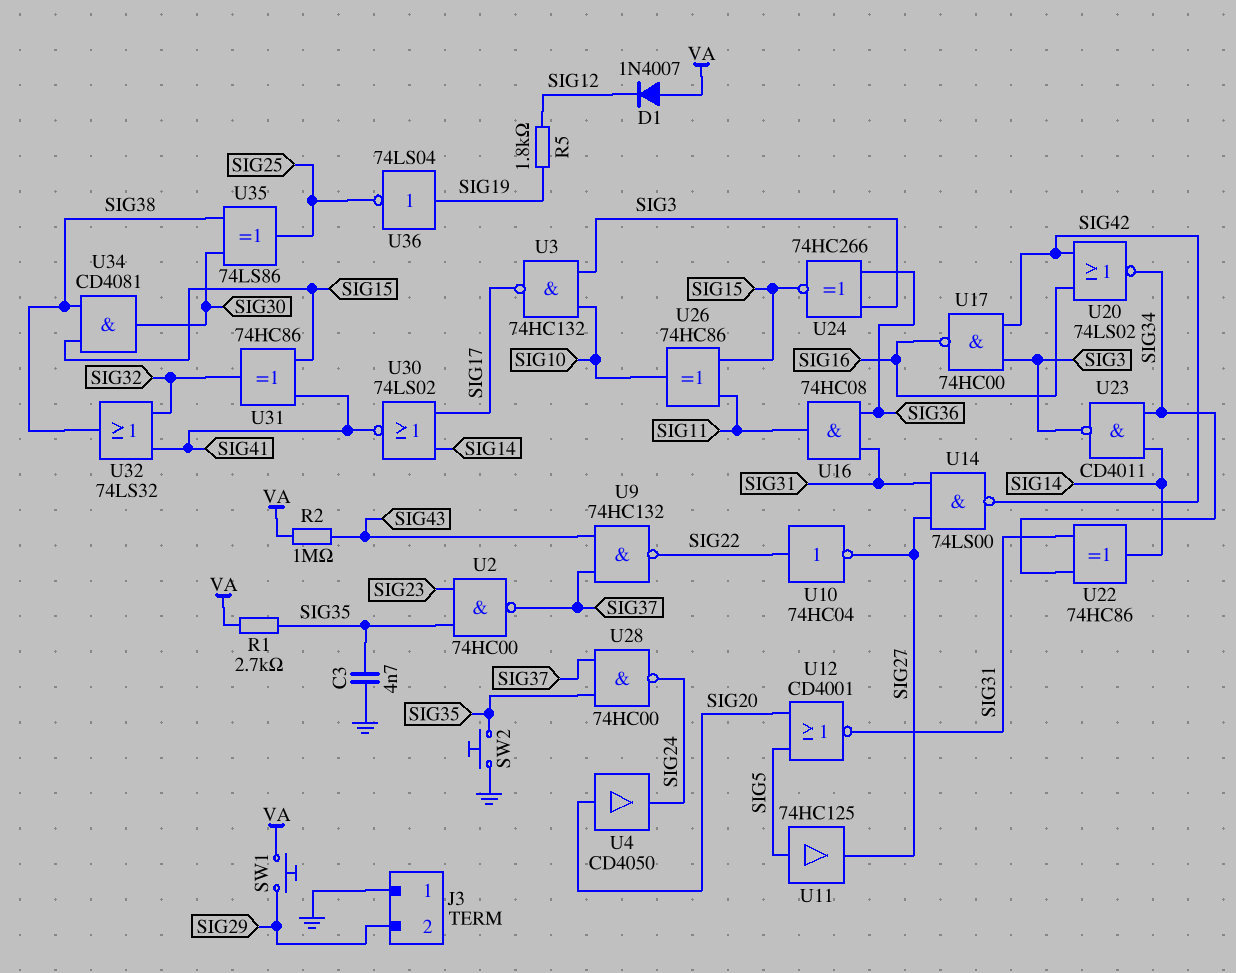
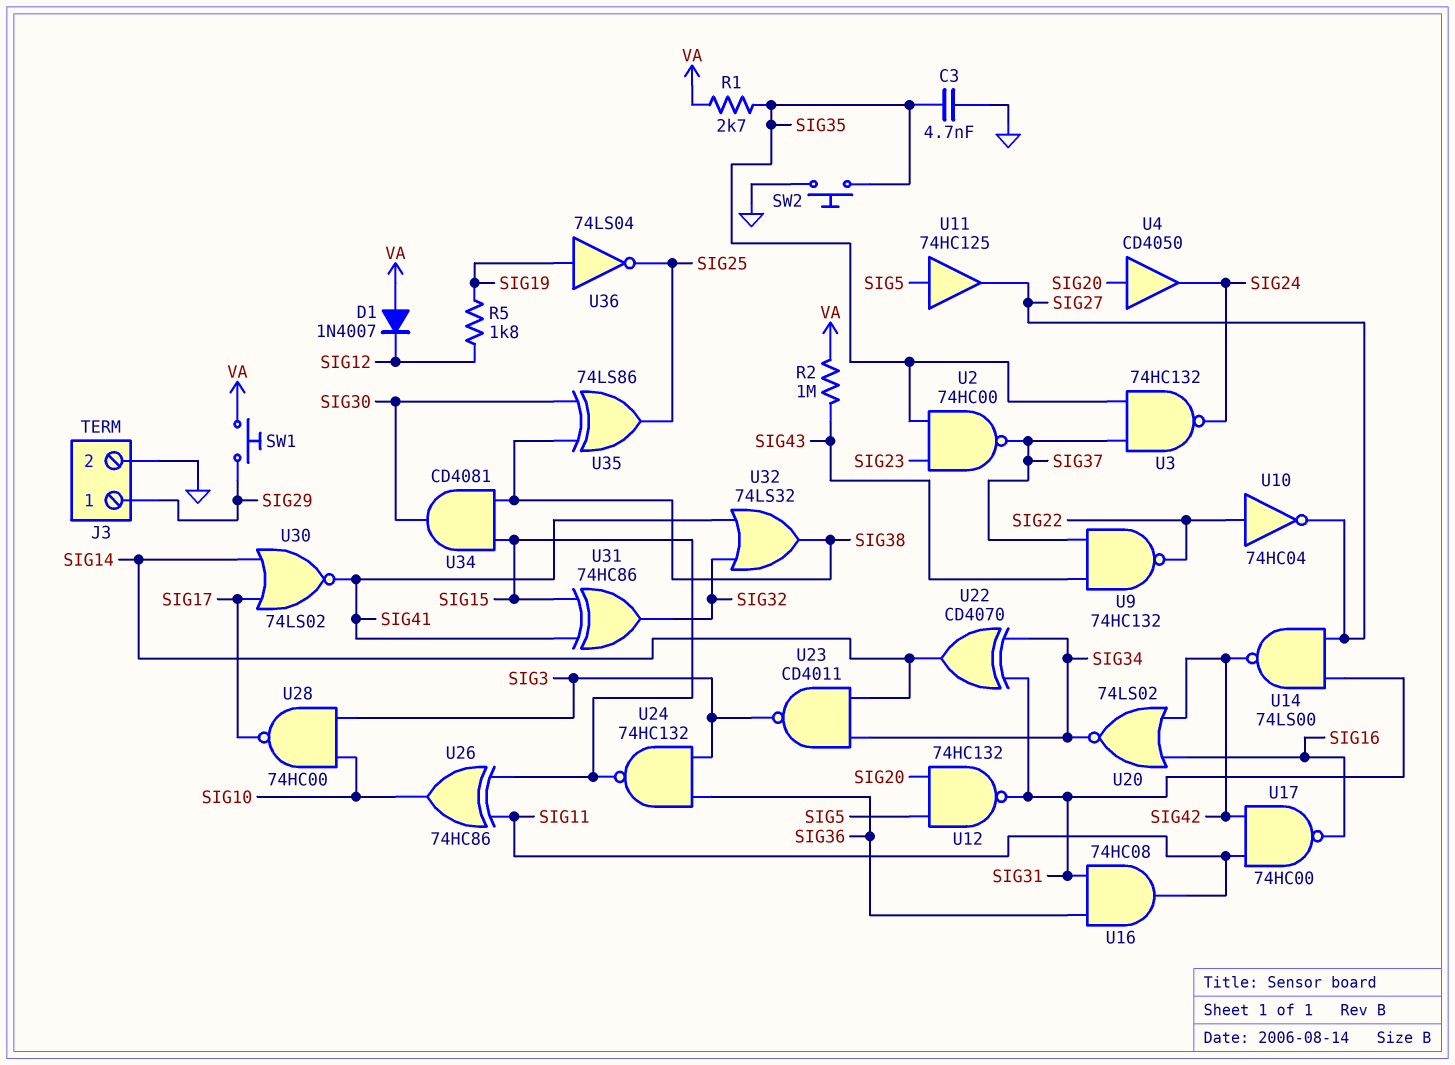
J3 pin 1: GND -> SIG29
J3 pin 2: SIG29 -> GND
U3: NAND 74HC132 (in SIG3, in SIG10, out SIG17) -> NAND 74HC132 (in SIG35, in SIG37, out SIG24)
U12: NOR CD4001 (in SIG5, in SIG20, out SIG31) -> NAND 74HC132 (in SIG5, in SIG20, out SIG31)
U17: NAND 74HC00 (in SIG3, in SIG42, out SIG16) -> NAND 74HC00 (in SIG11, in SIG42, out SIG16)
U22: XOR 74HC86 (in SIG31, in SIG34, out SIG14) -> XOR CD4070 (in SIG31, in SIG34, out SIG14)
U24: XNOR 74HC266 (in SIG3, in SIG36, out SIG15) -> NAND 74HC132 (in SIG3, in SIG36, out SIG15)
U28: NAND 74HC00 (in SIG35, in SIG37, out SIG24) -> NAND 74HC00 (in SIG3, in SIG10, out SIG17)

